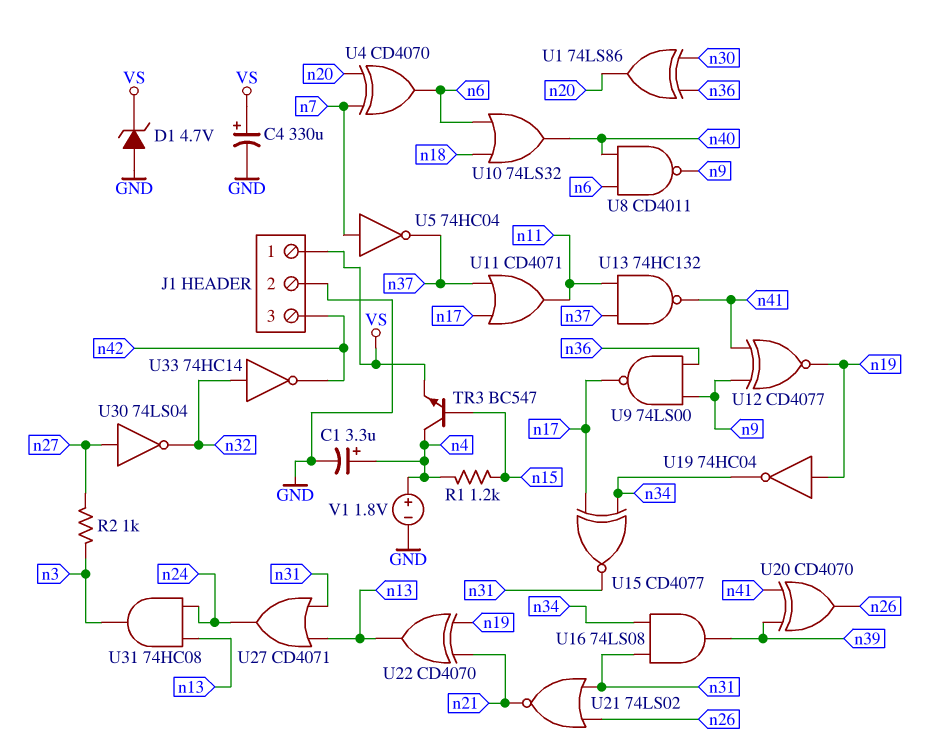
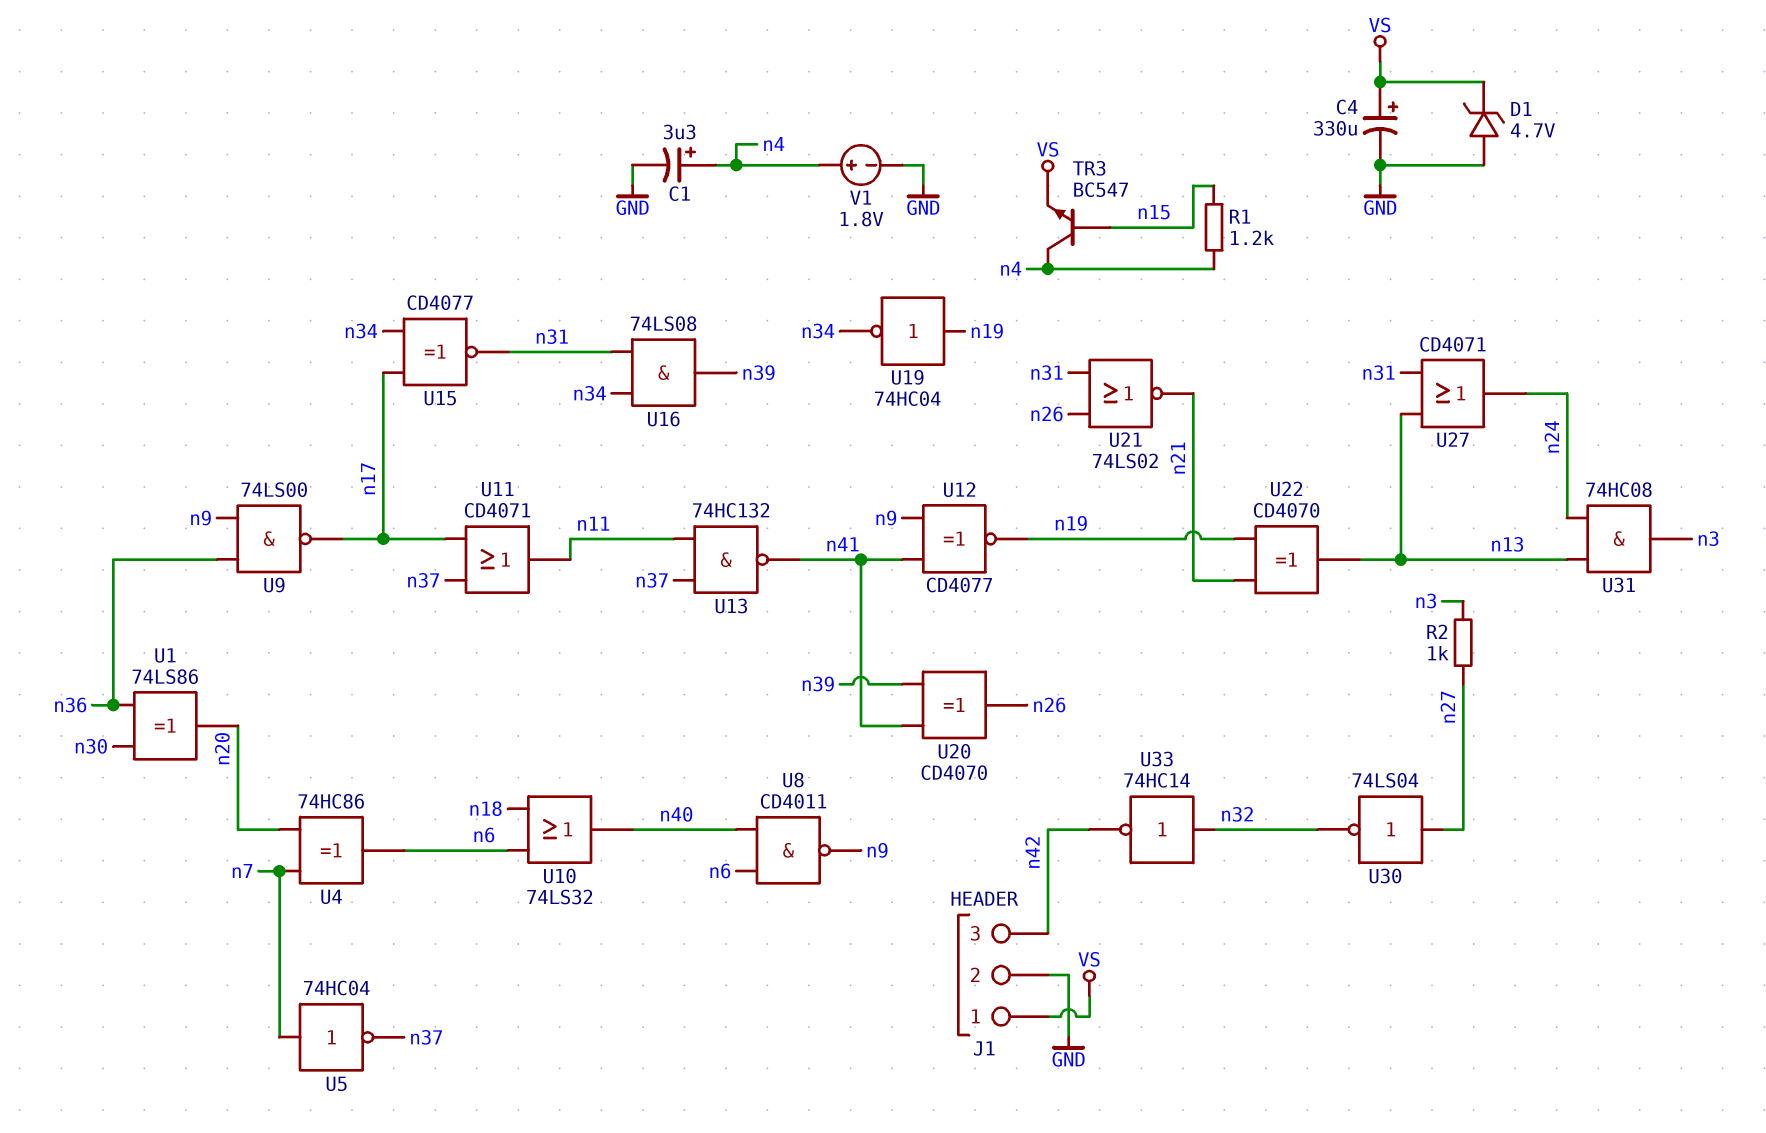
U4: XOR CD4070 (in n7, in n20, out n6) -> XOR 74HC86 (in n7, in n20, out n6)

